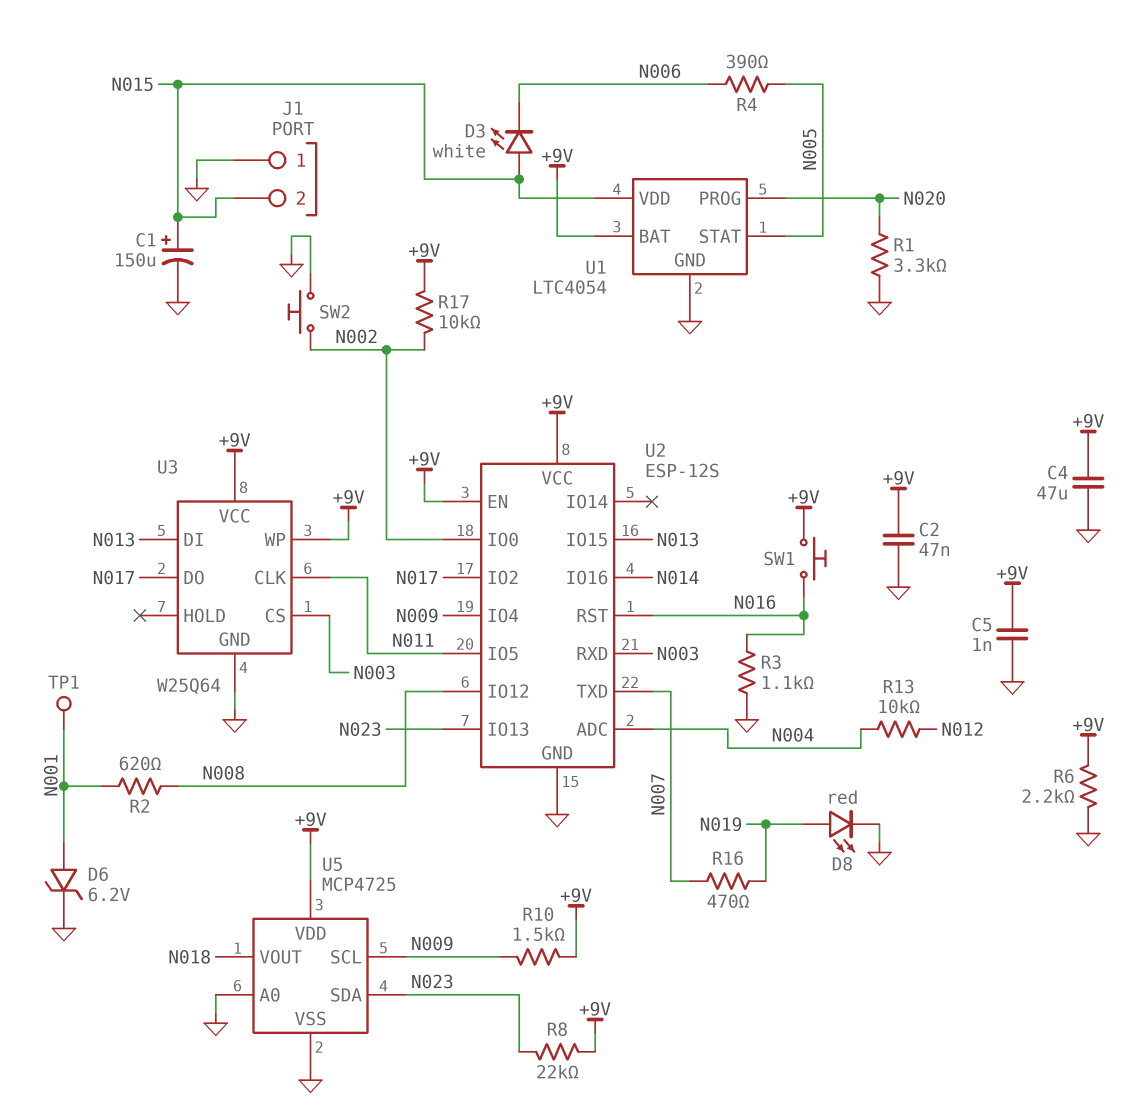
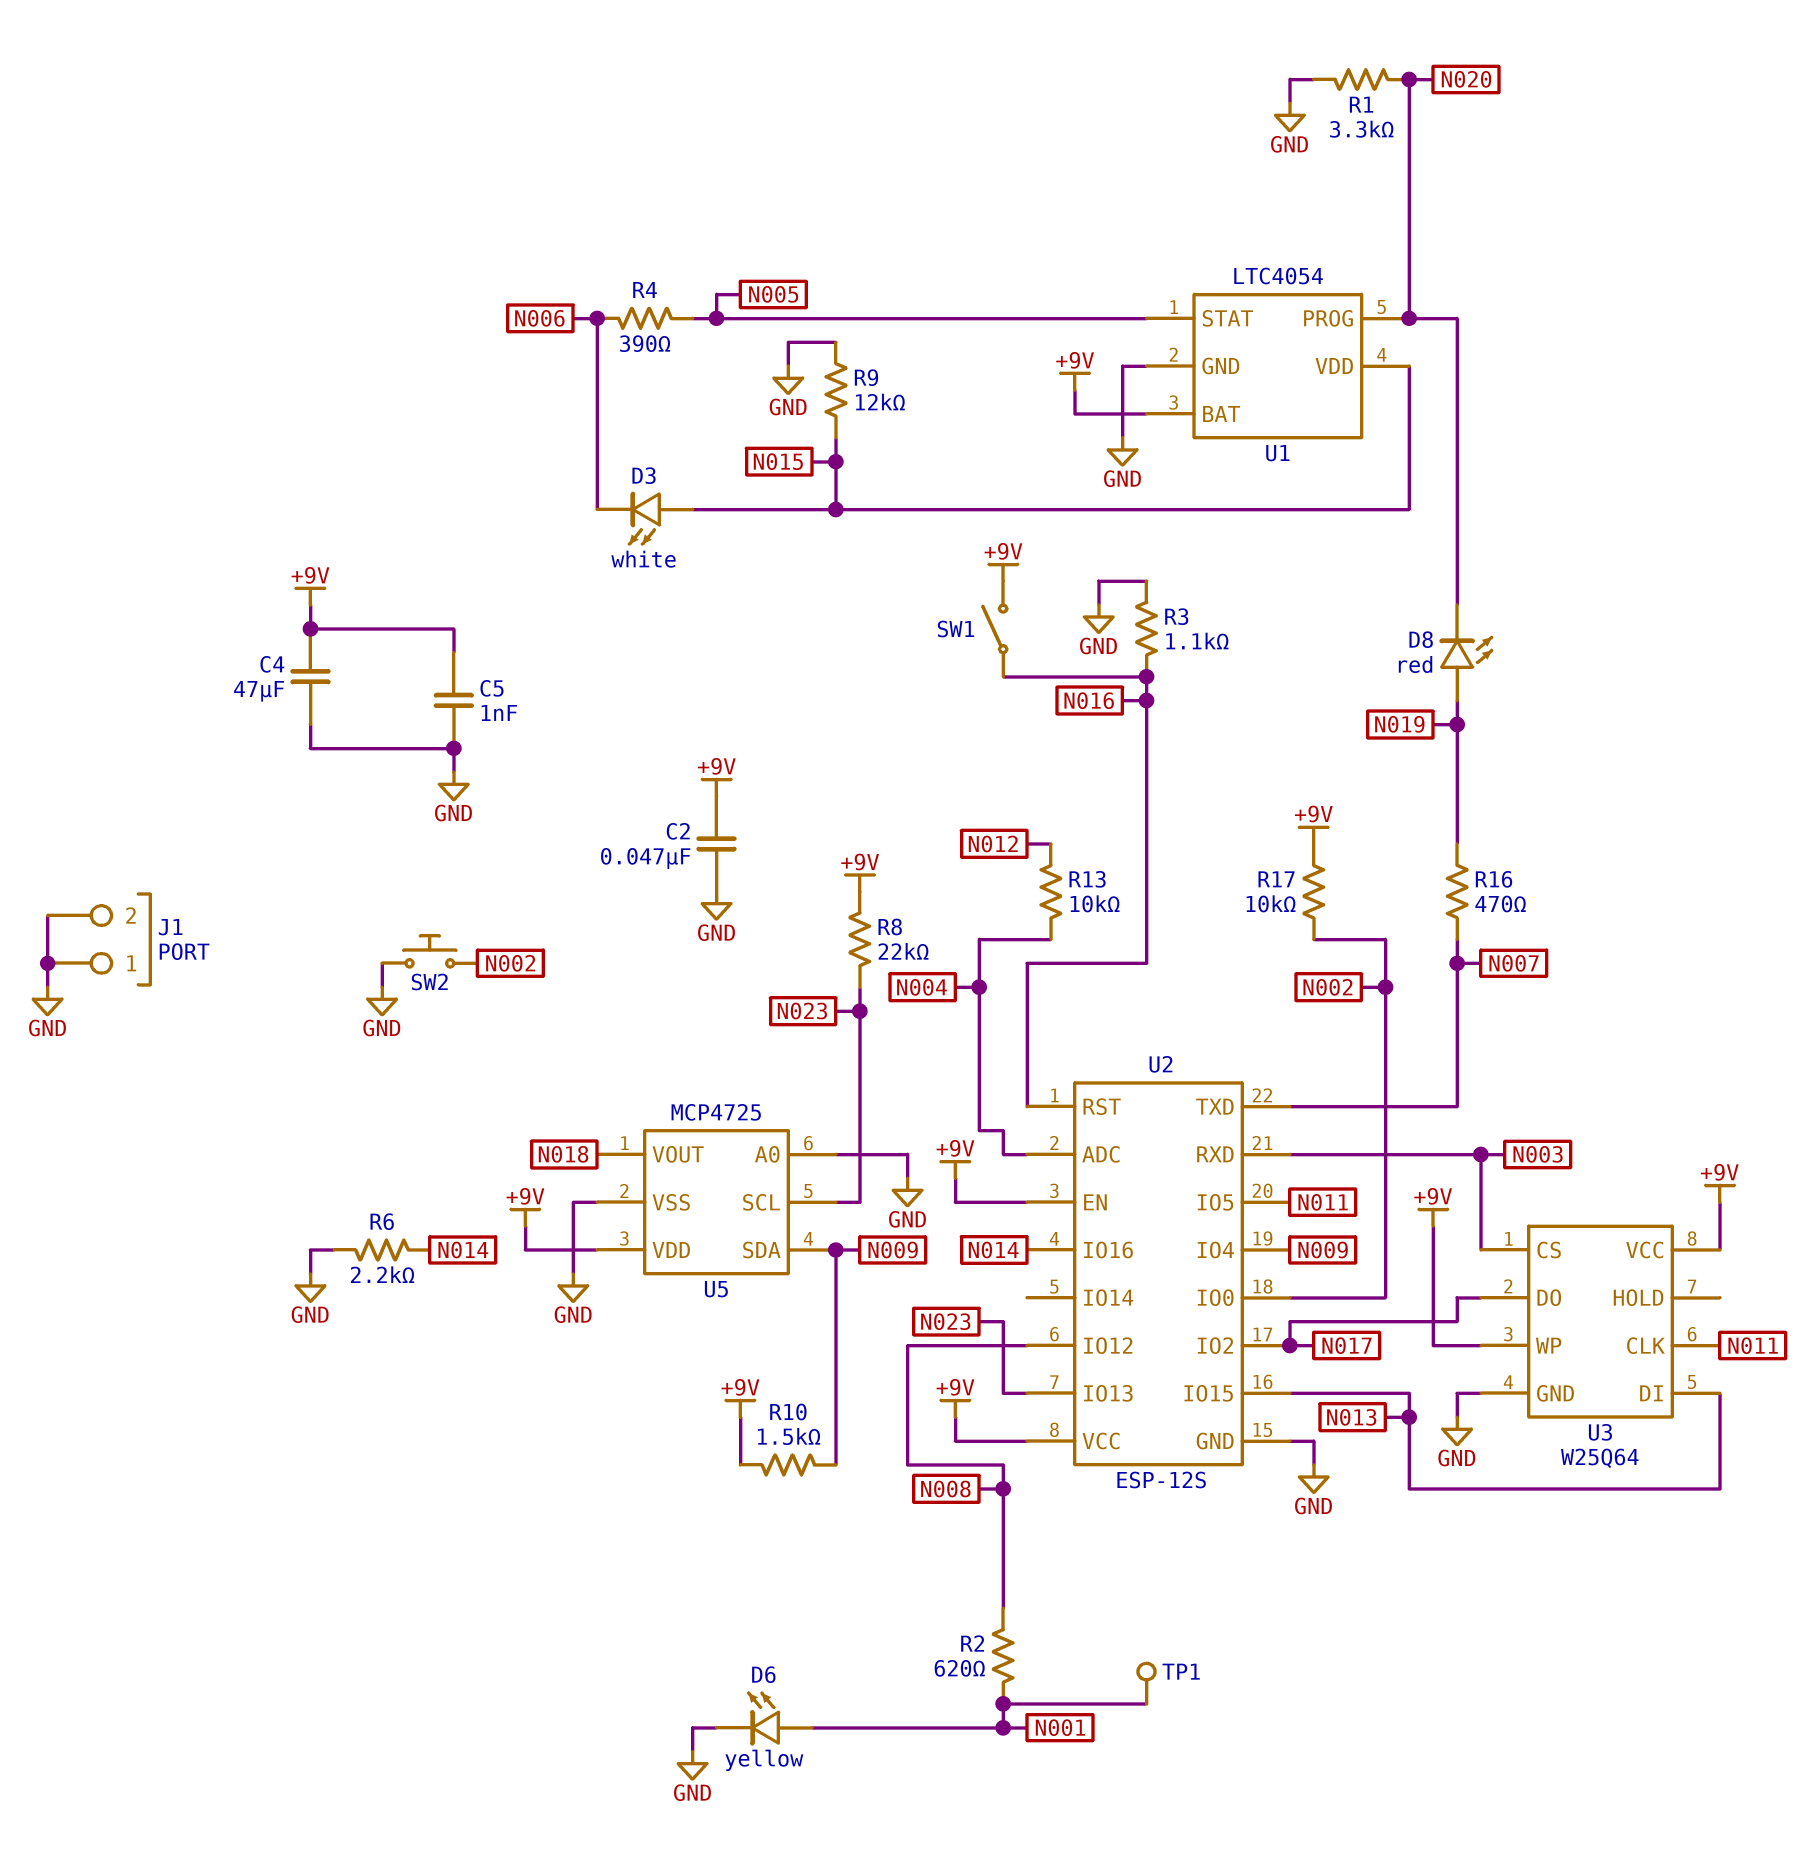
C1: 150uF (plus N015, minus GND) -> none
D6: zener 6.2V (A N001, K GND) -> LED yellow (A N001, K GND)
D8: LED red (A N019, K GND) -> LED red (A N019, K N020)
J1 pin 2: N015 -> GND
R6: 2.2k (+9V, GND) -> 2.2k (GND, N014)
R9: none -> 12k (GND, N015)
SW1: button (+9V, N016) -> switch (+9V, N016)
U5 pin SCL: N009 -> N023
U5 pin SDA: N023 -> N009

